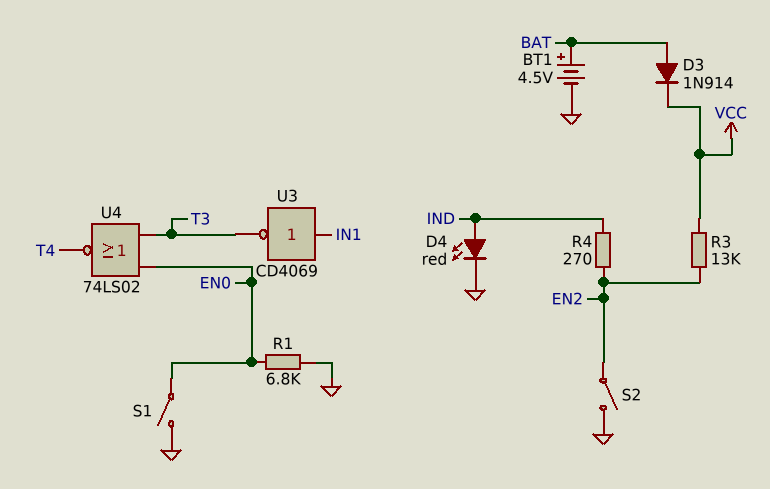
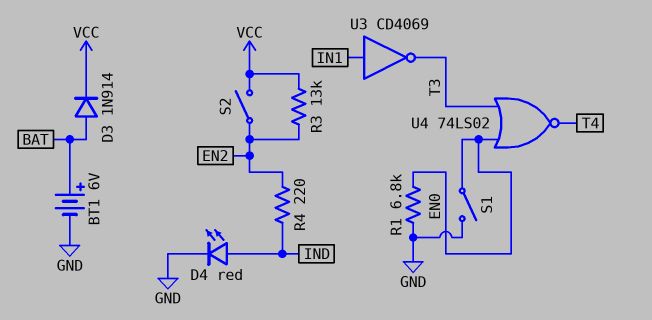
BT1: 4.5V (plus BAT, minus GND) -> 6V (plus BAT, minus GND)
R4: 270 (EN2, IND) -> 220 (EN2, IND)
S2: switch (EN2, GND) -> switch (EN2, VCC)

